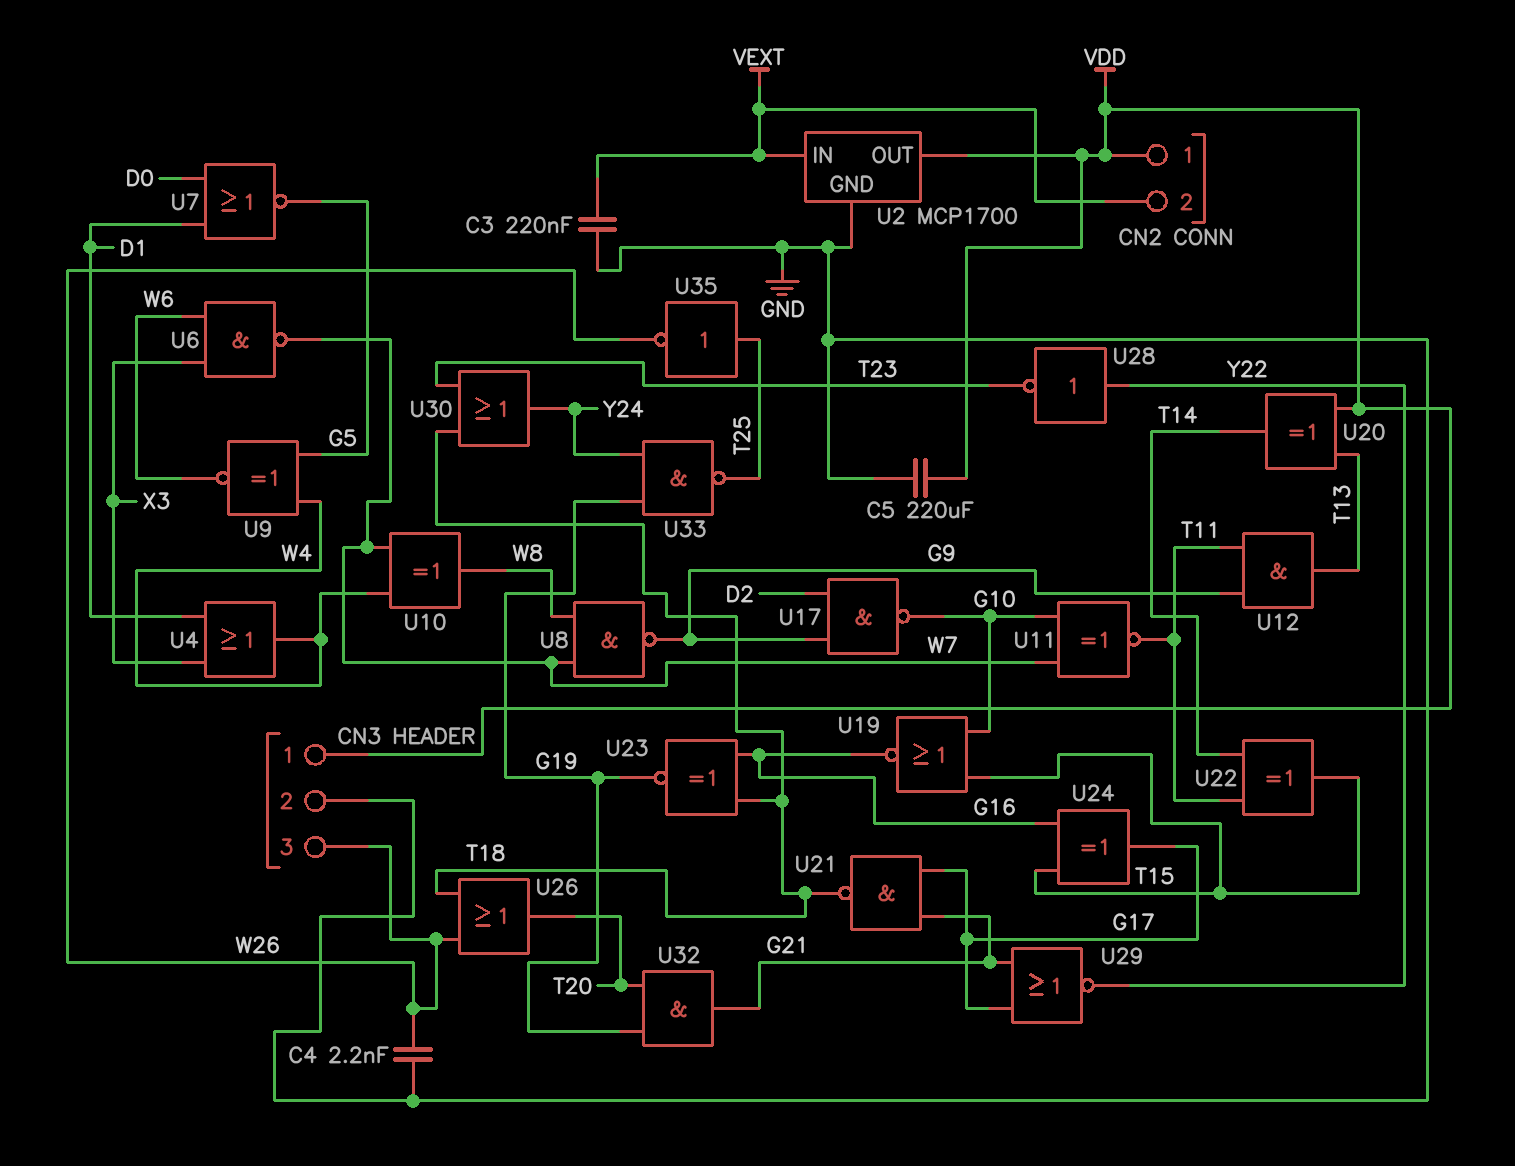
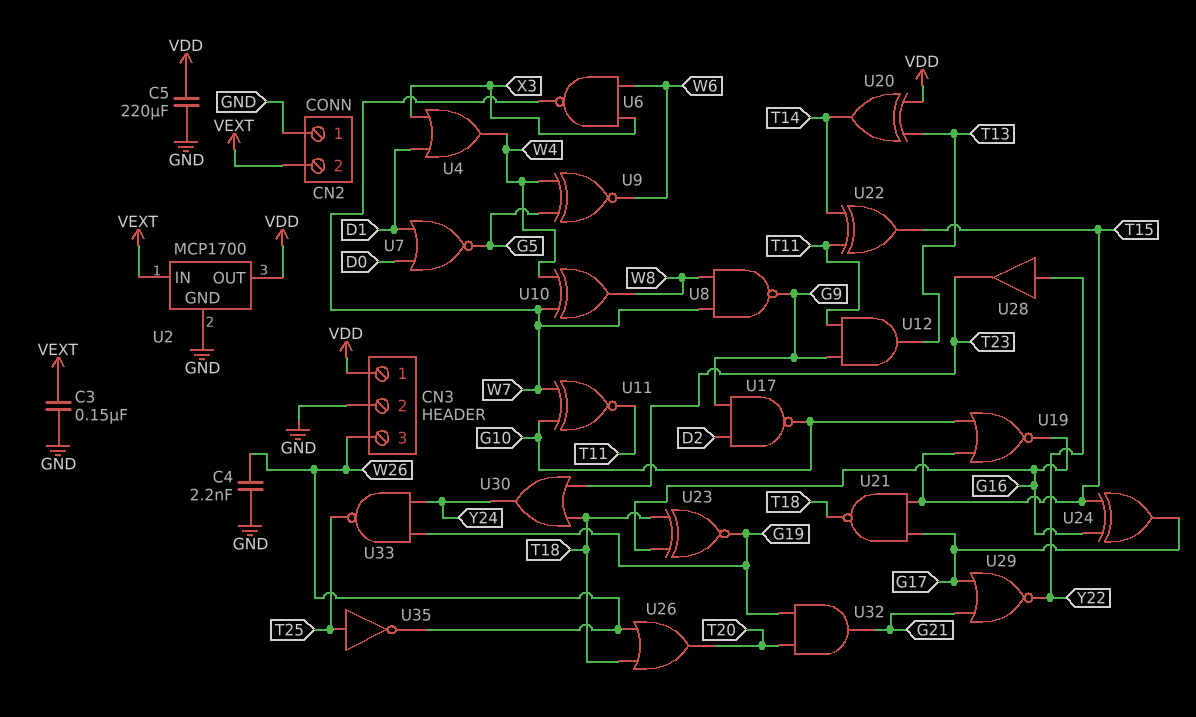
C3: 220nF (GND, VEXT) -> 150nF (GND, VEXT)
CN2 pin 1: VDD -> GND
U21: NAND (in G17, in G21, out T18) -> NAND (in G17, in T15, out T18)
U28: NOT (in Y22, out T23) -> buffer (in Y22, out T23)

